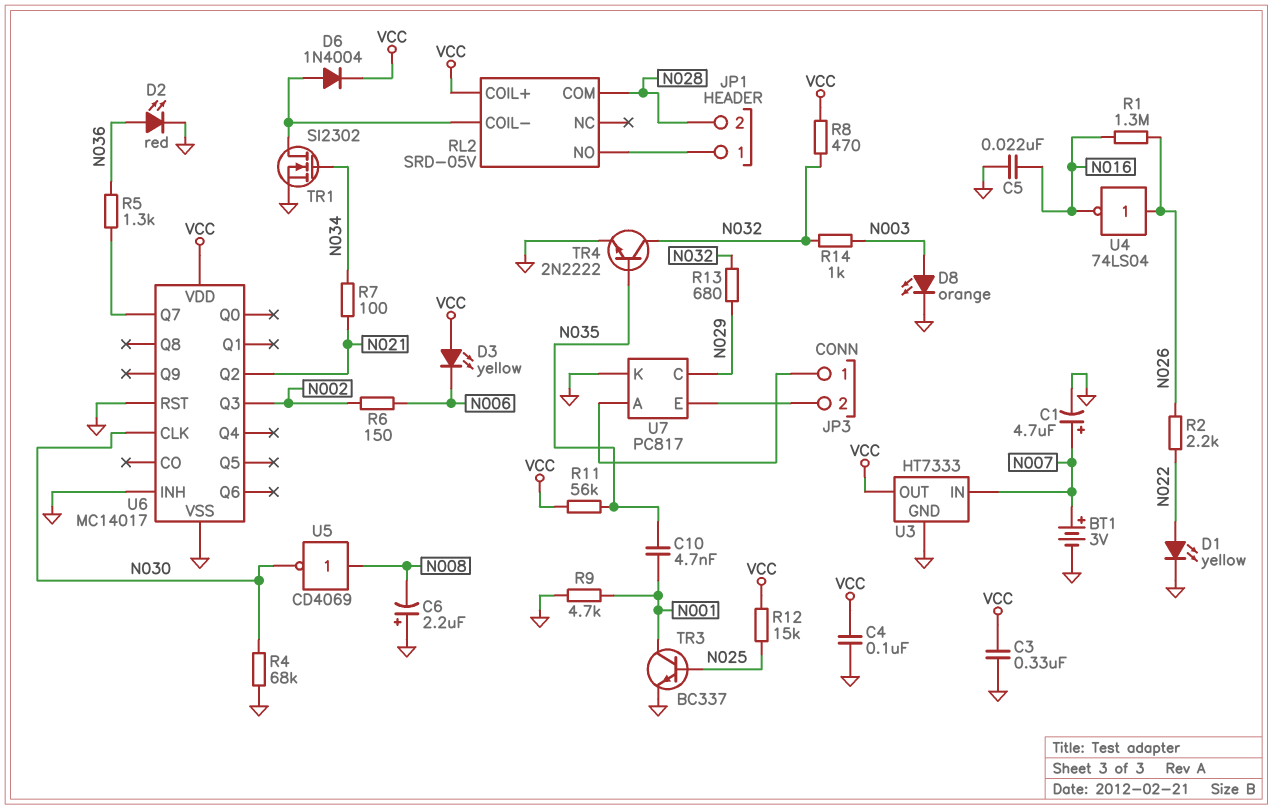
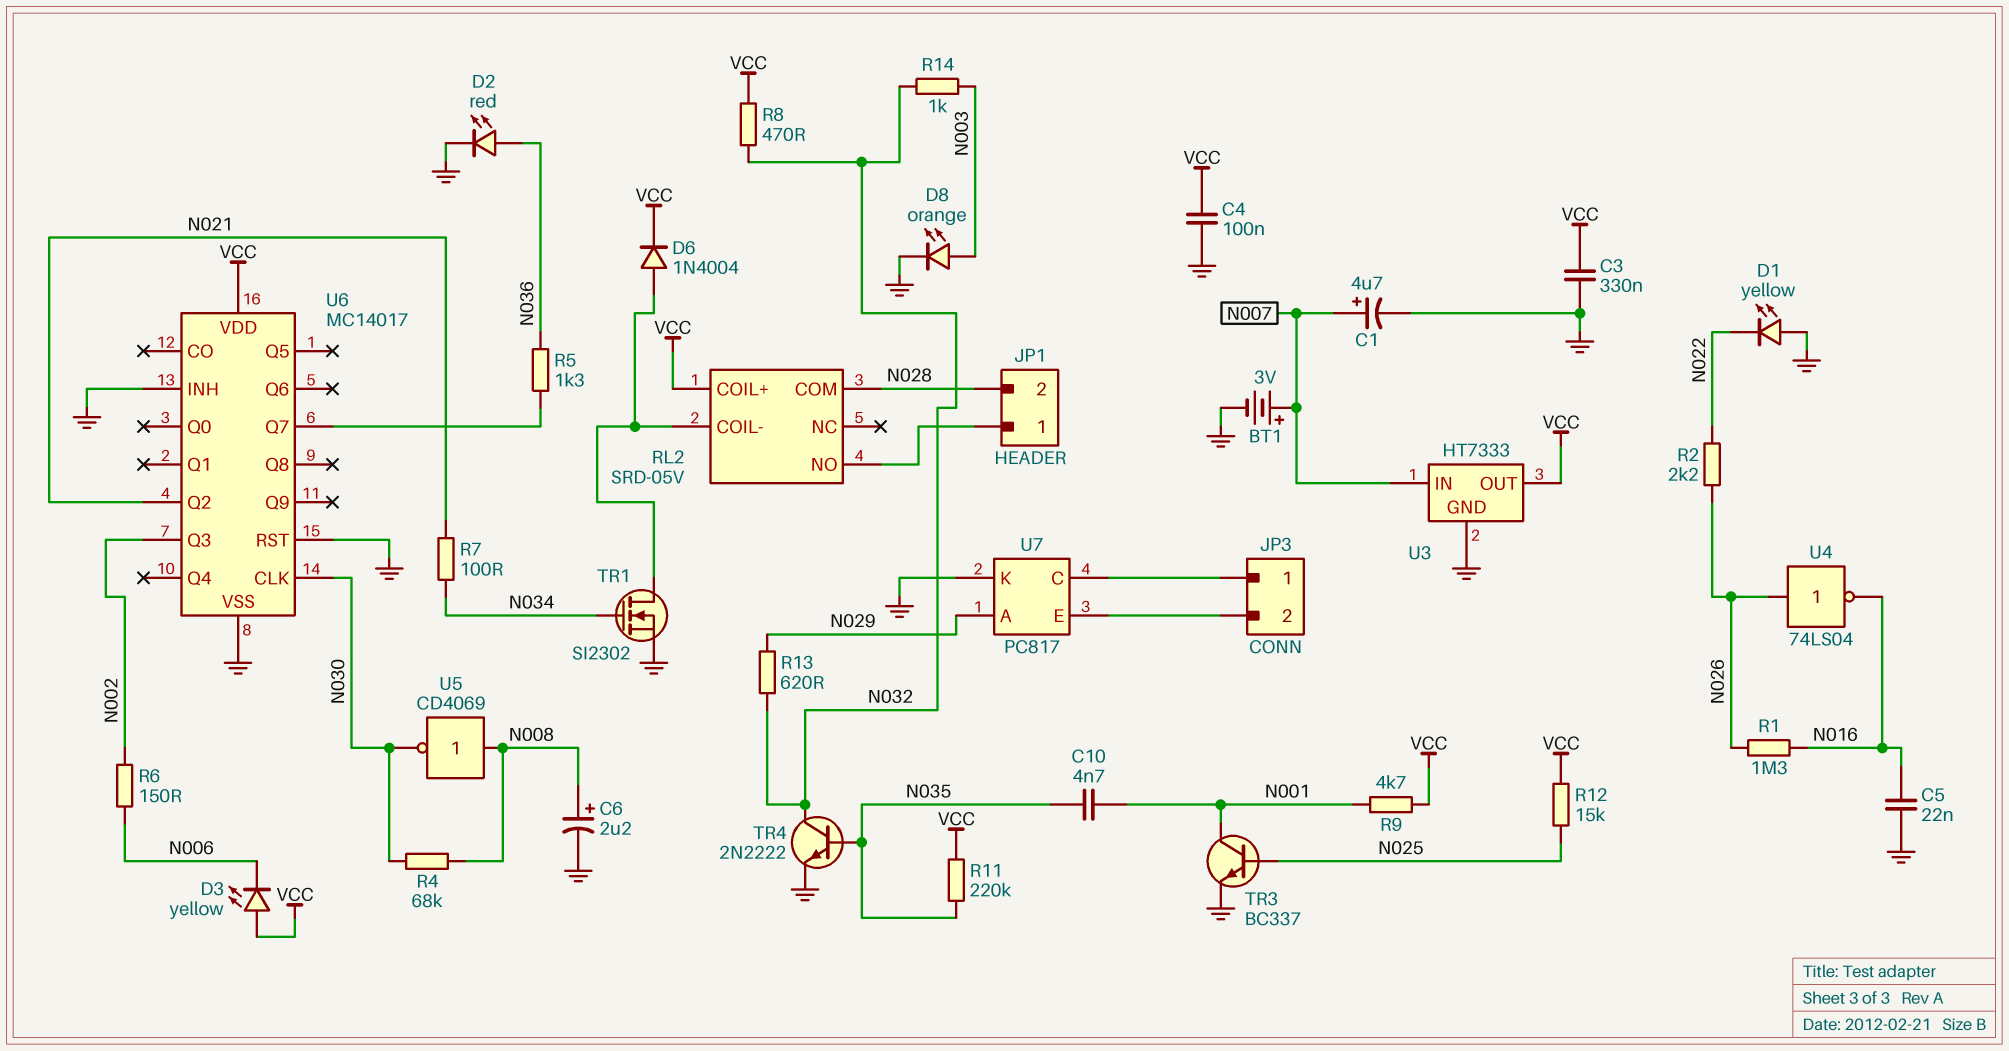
C6: 2.2uF (plus GND, minus N008) -> 2.2uF (plus N008, minus GND)
D1: LED yellow (A N022, K GND) -> LED yellow (A GND, K N022)
R4: 68k (GND, N030) -> 68k (N008, N030)
R9: 4.7k (GND, N001) -> 4.7k (N001, VCC)
R11: 56k (N035, VCC) -> 220k (N035, VCC)
R13: 680 (N029, N032) -> 620 (N029, N032)
U7 pin A: JP3/1 -> N029
U7 pin C: N029 -> JP3/1

